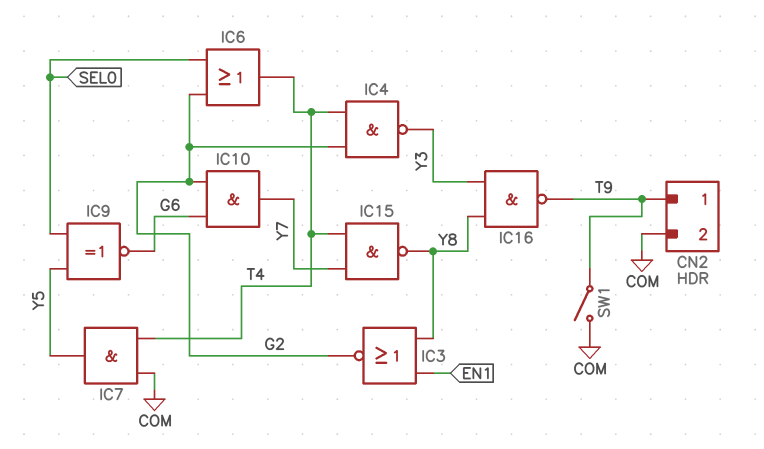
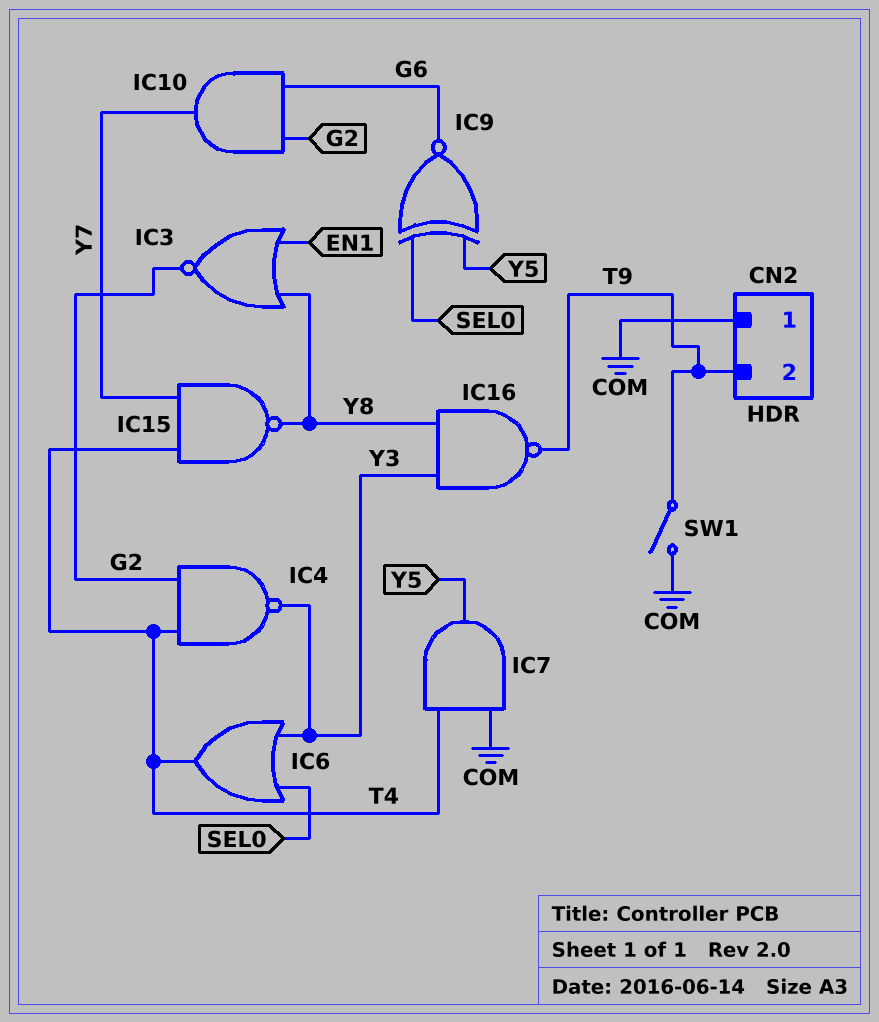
CN2 pin 1: T9 -> COM
CN2 pin 2: COM -> T9
IC6: OR (in G2, in SEL0, out T4) -> OR (in SEL0, in Y3, out T4)

